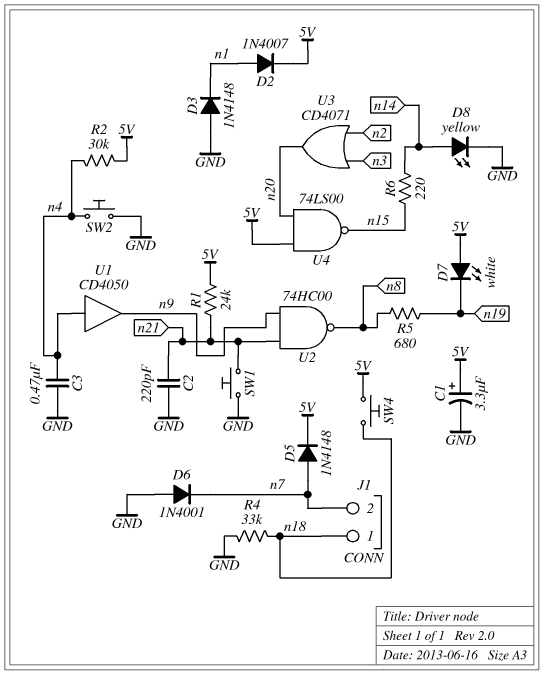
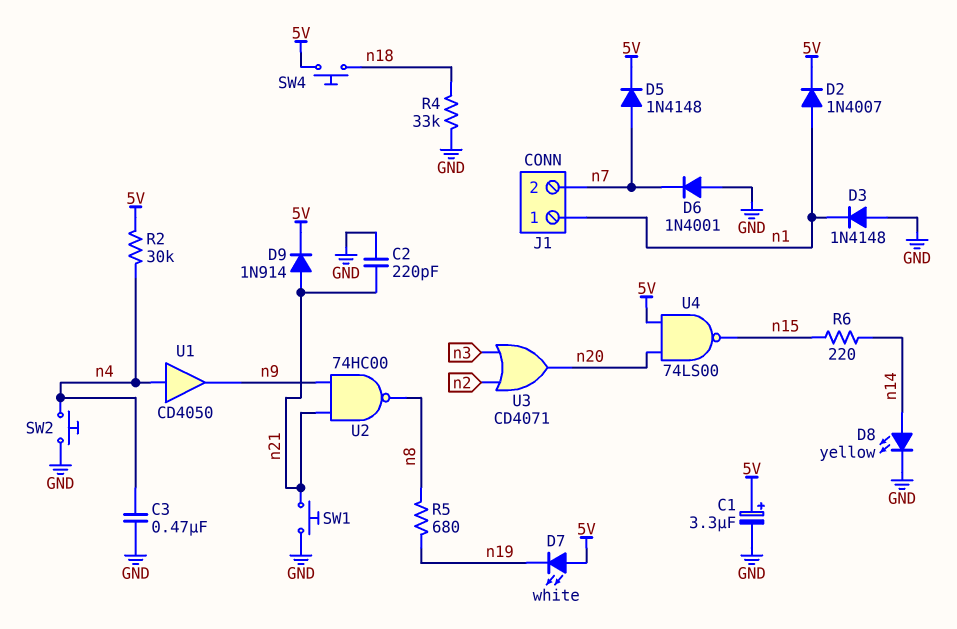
D9: none -> diode 1N914 (A n21, K 5V)
J1 pin 1: n18 -> n1
R1: 24k (5V, n21) -> none

